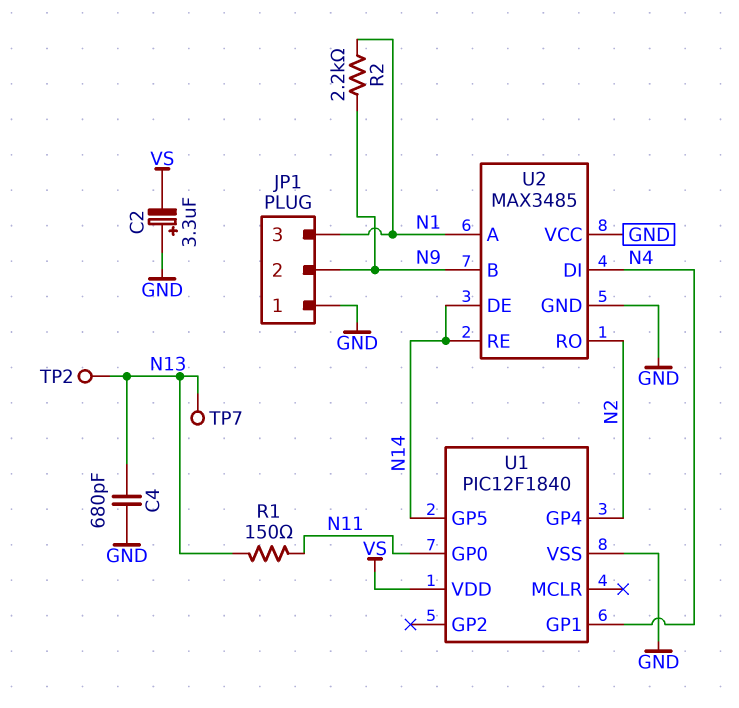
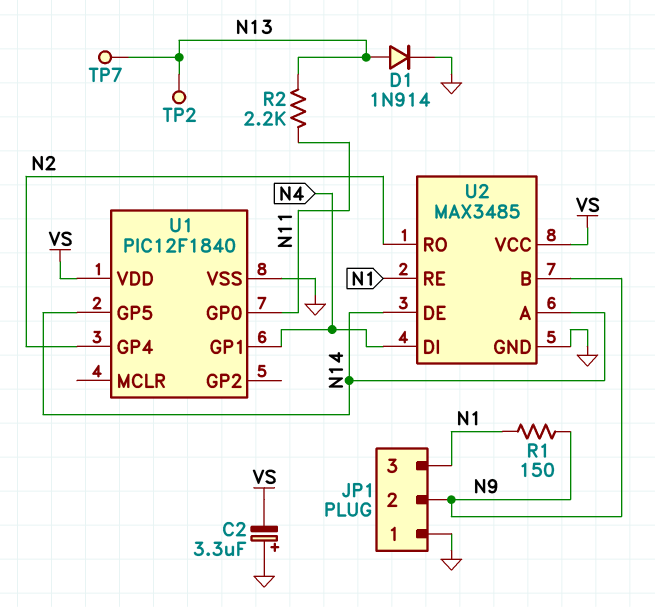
C4: 680pF (GND, N13) -> none
D1: none -> diode 1N914 (A N13, K GND)
R1: 150 (N11, N13) -> 150 (N1, N9)
R2: 2.2k (N1, N9) -> 2.2k (N11, N13)
U2 pin A: N1 -> N14
U2 pin RE: N14 -> N1
U2 pin VCC: GND -> VS

